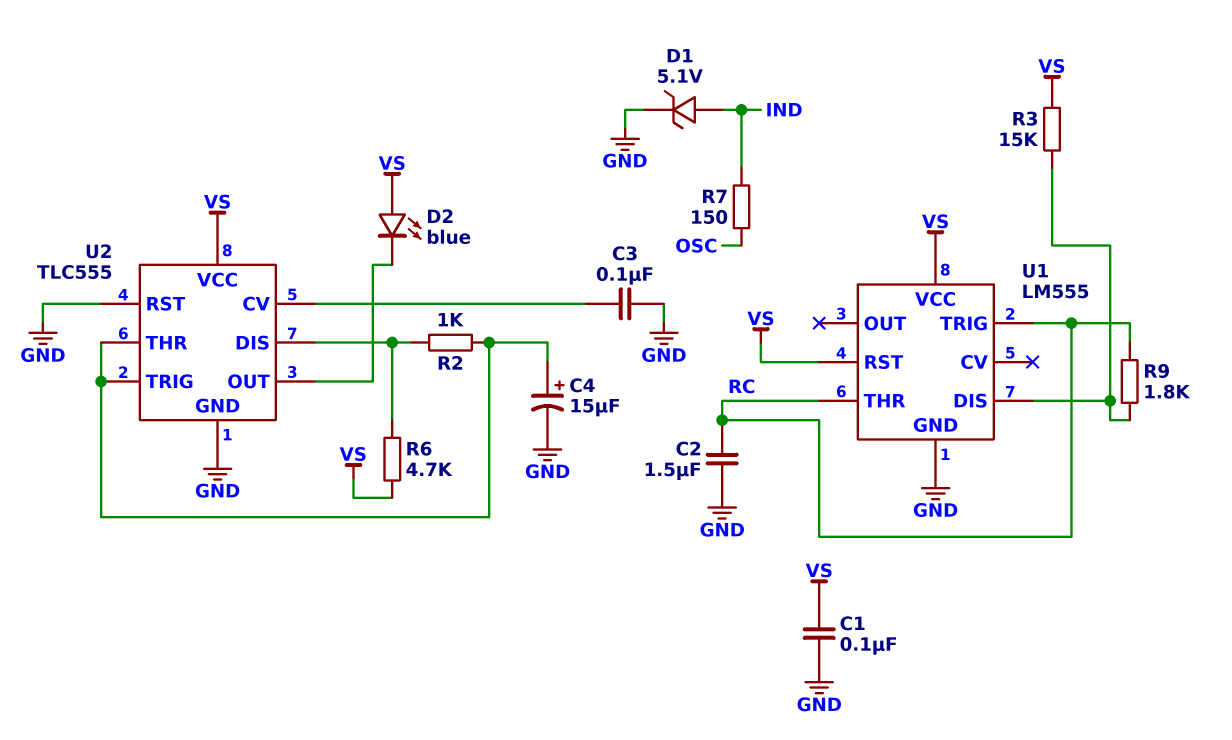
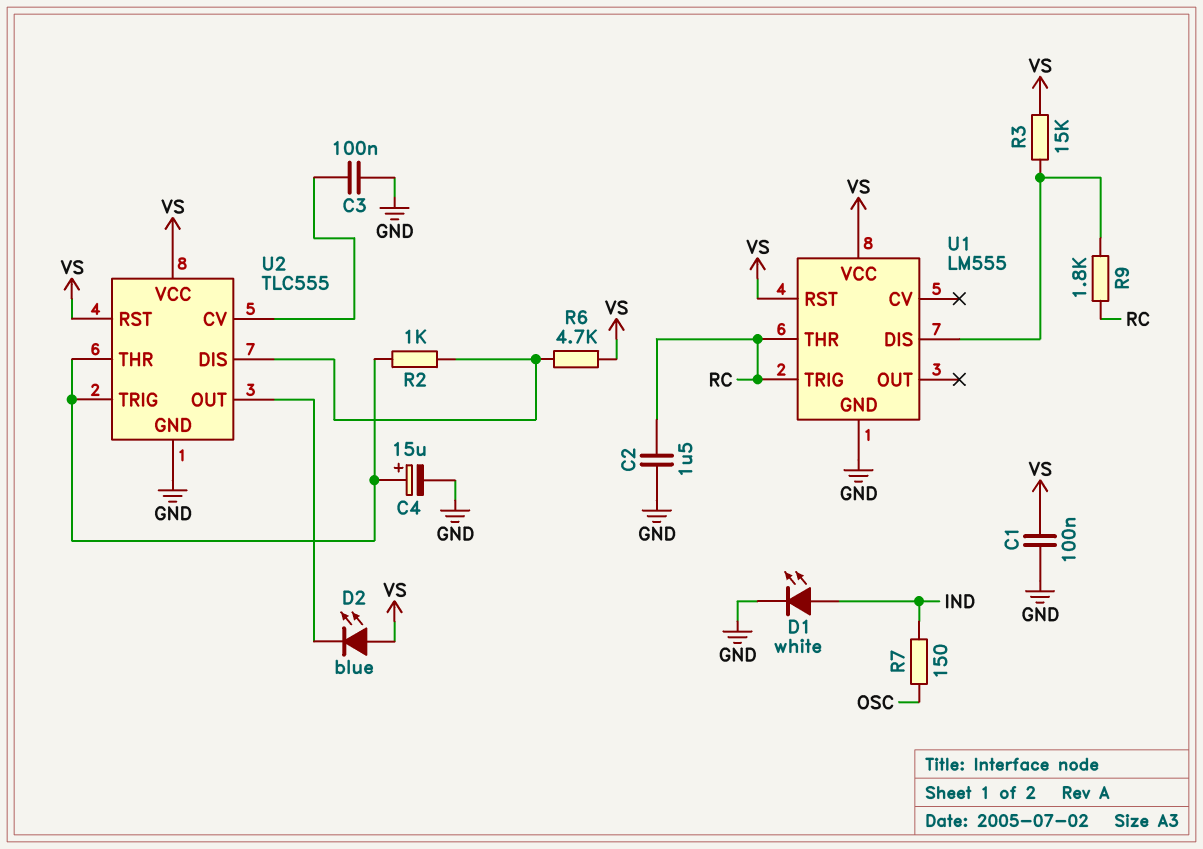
D1: zener 5.1V (A IND, K GND) -> LED white (A IND, K GND)
U2 pin RST: GND -> VS

